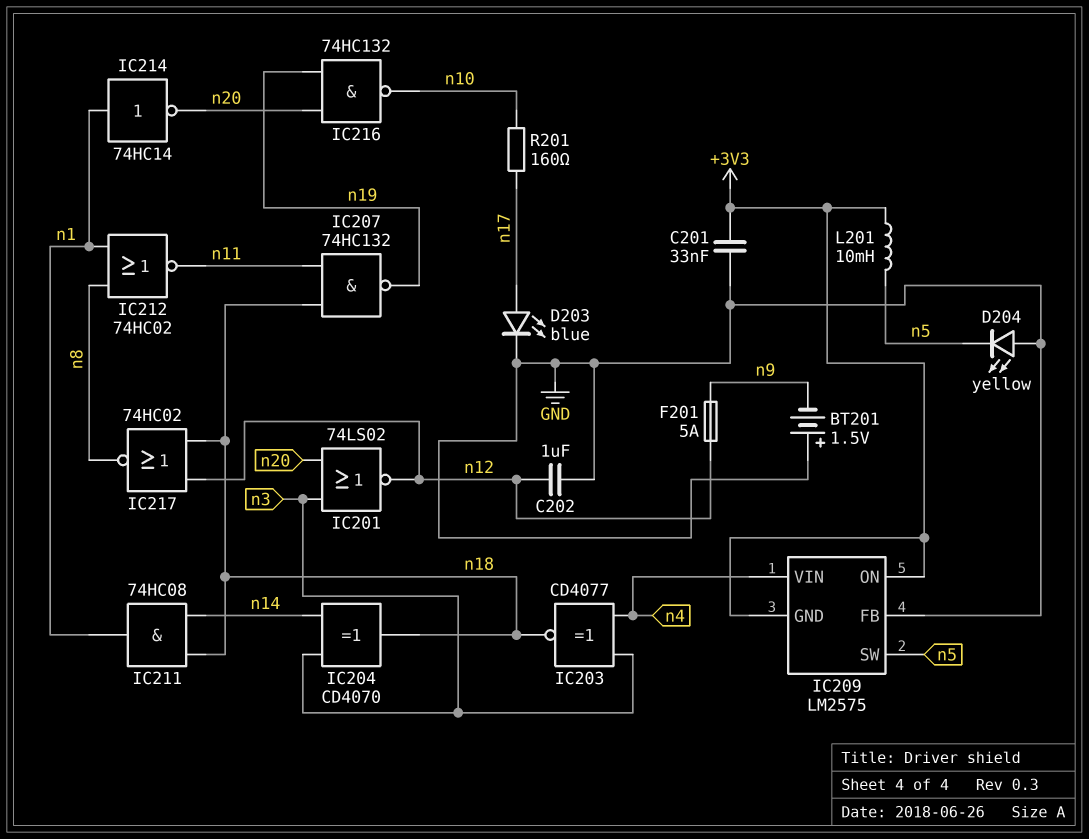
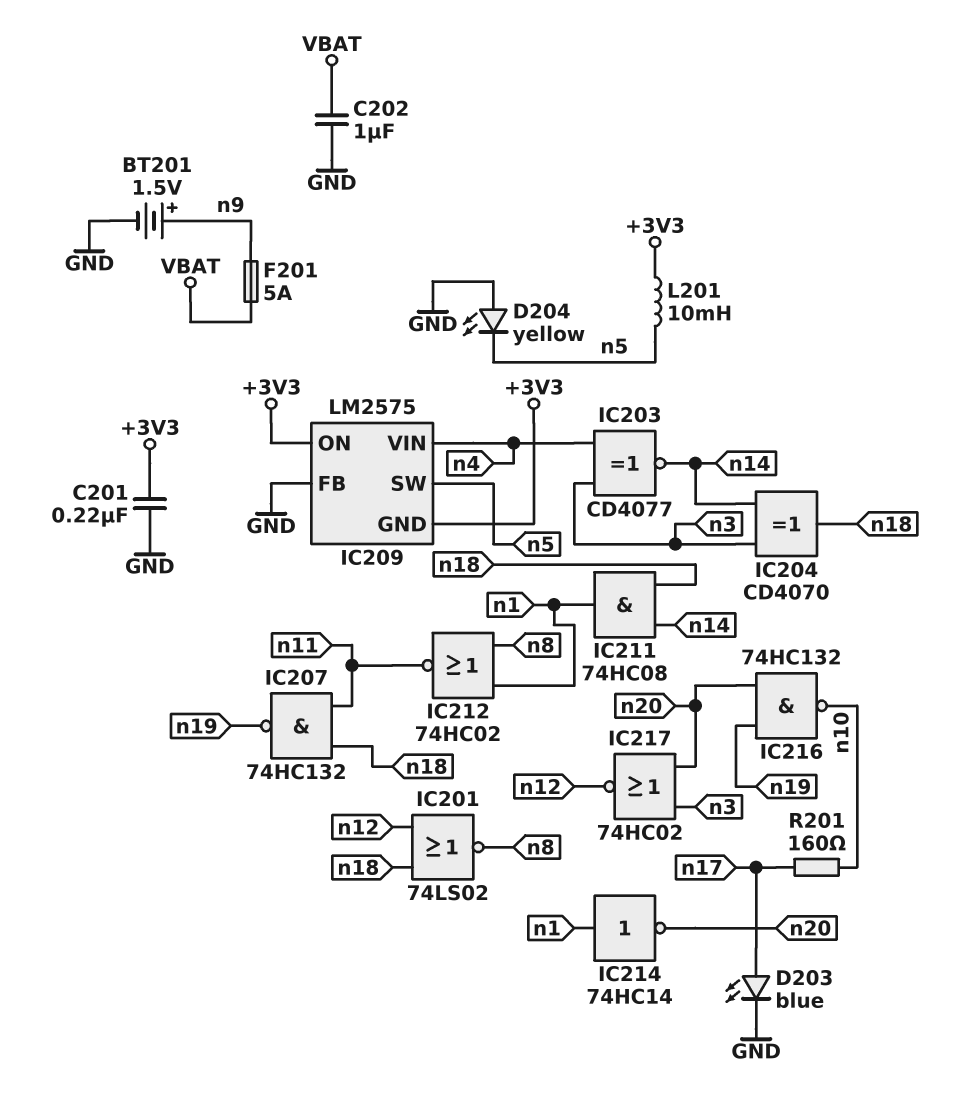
BT201: 1.5V (plus GND, minus n9) -> 1.5V (plus n9, minus GND)
C201: 33nF (+3V3, GND) -> 220nF (+3V3, GND)
C202: 1uF (GND, n12) -> 1uF (GND, VBAT)
F201: 5A (n9, n12) -> 5A (VBAT, n9)
IC201: NOR 74LS02 (in n3, in n20, out n12) -> NOR 74LS02 (in n12, in n18, out n8)
IC203: XNOR CD4077 (in n3, in n4, out n18) -> XNOR CD4077 (in n3, in n4, out n14)
IC217: NOR 74HC02 (in n12, in n18, out n8) -> NOR 74HC02 (in n3, in n20, out n12)

